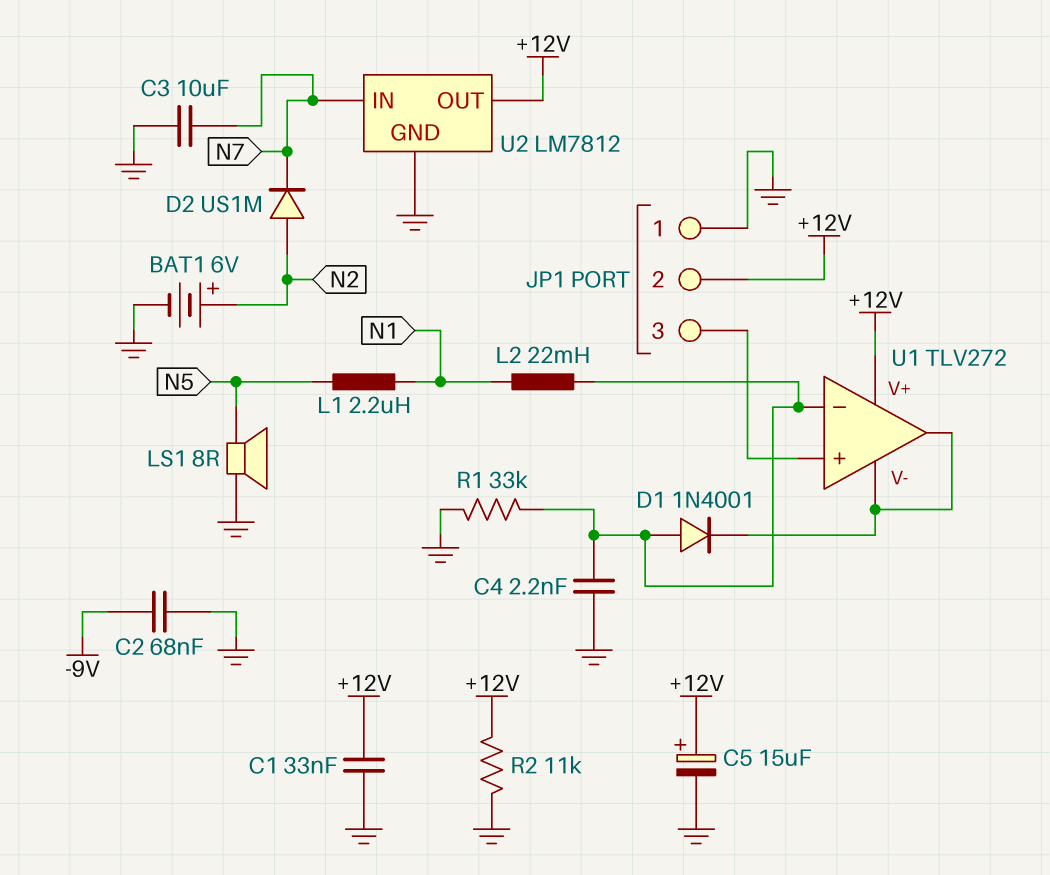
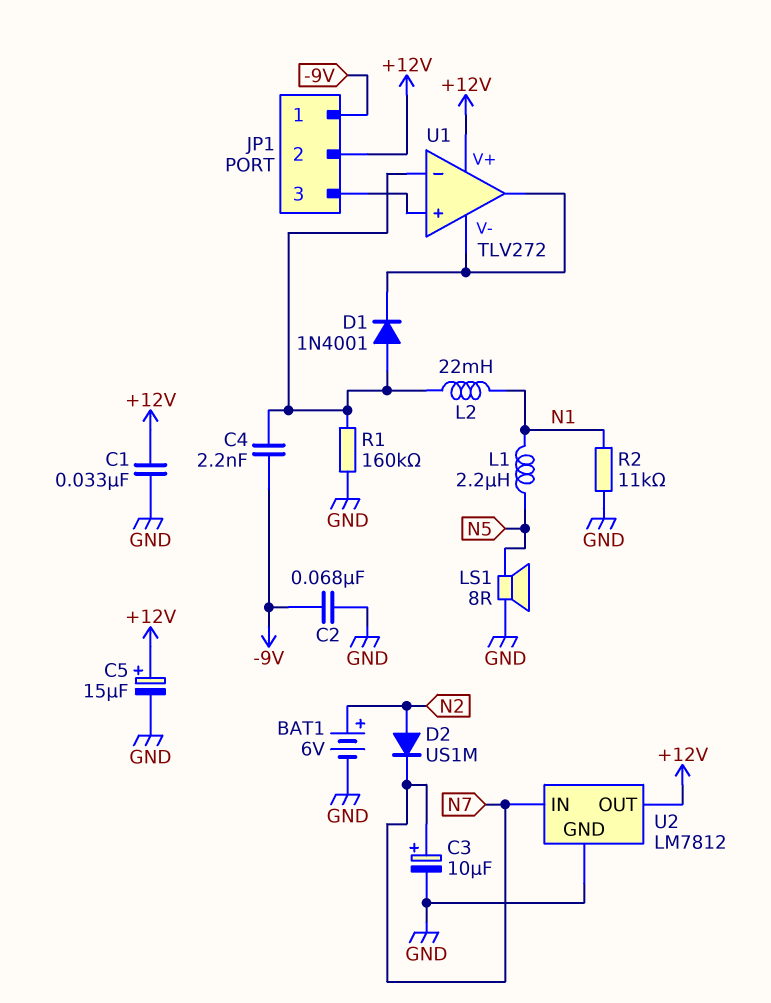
C3: 10uF (GND, N7) -> 10uF (plus N7, minus GND)
C4: 2.2nF (GND, U1/in-) -> 2.2nF (-9V, U1/in-)
JP1 pin 1: GND -> -9V
R1: 33k (GND, U1/in-) -> 160k (GND, U1/in-)
R2: 11k (+12V, GND) -> 11k (GND, N1)

